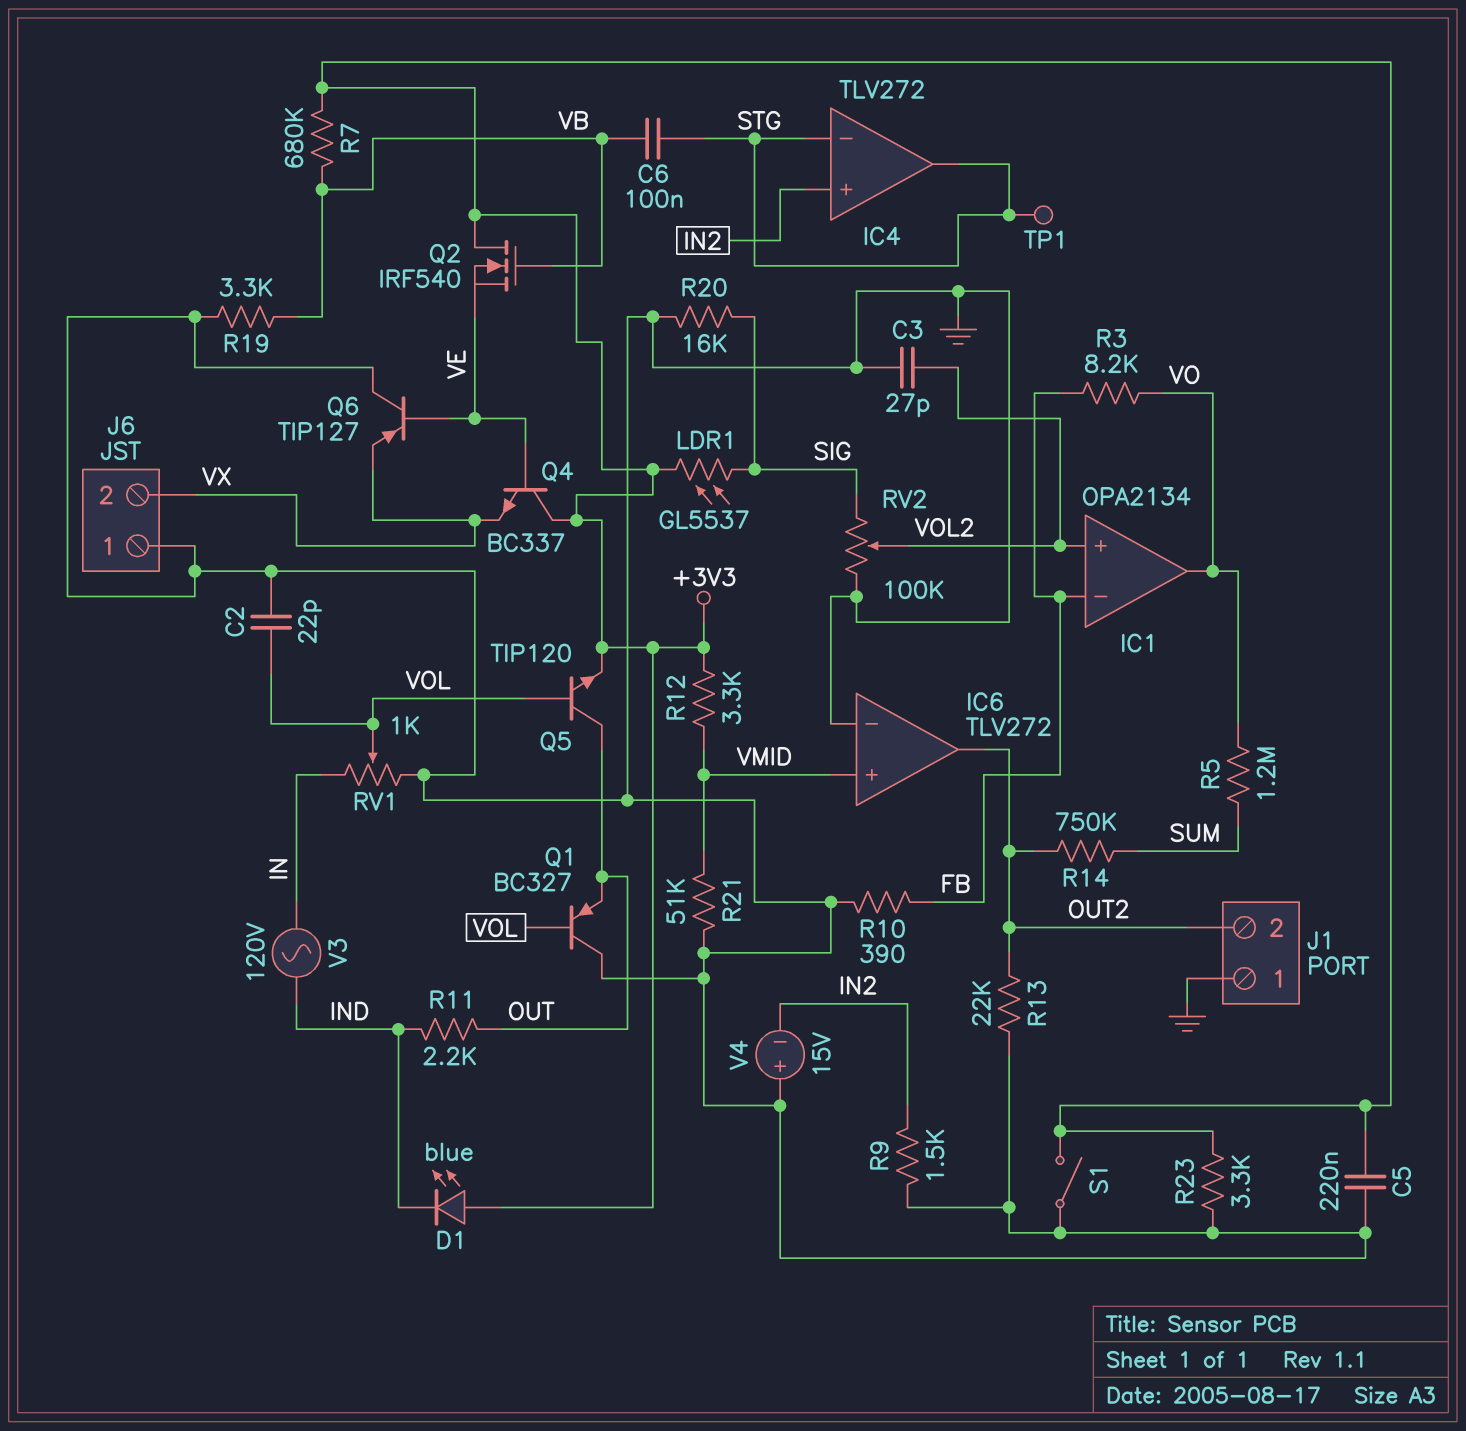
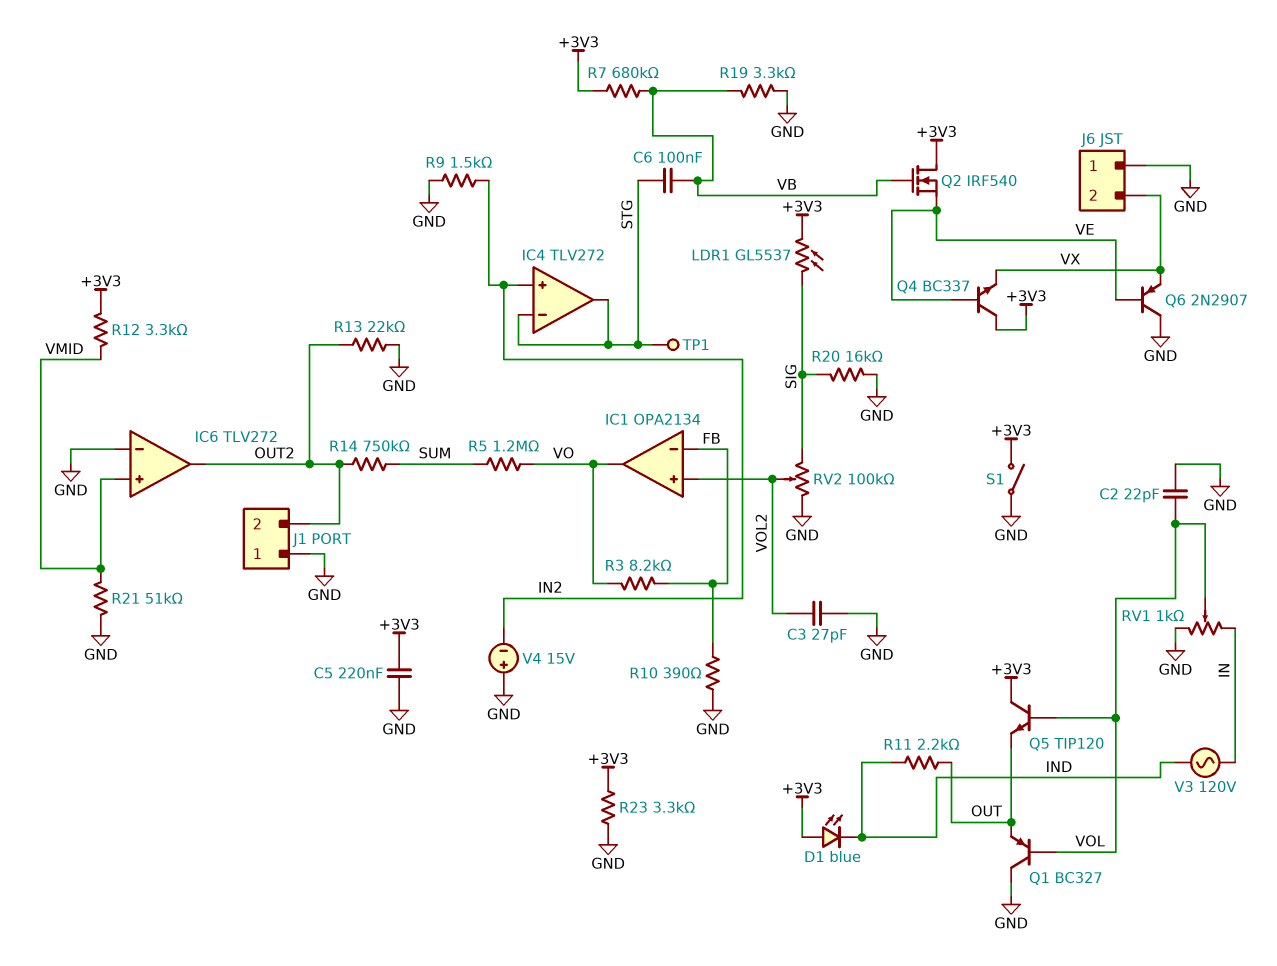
Q5: NPN TIP120 (B VOL, C OUT, E +3V3) -> NPN TIP120 (B VOL, C +3V3, E OUT)
Q6: PNP TIP127 (B VE, C GND, E VX) -> PNP 2N2907 (B VE, C GND, E VX)

